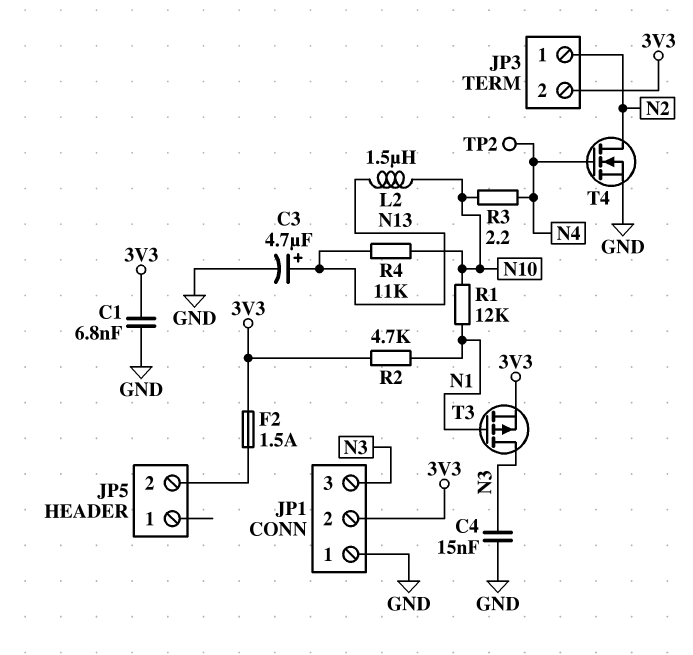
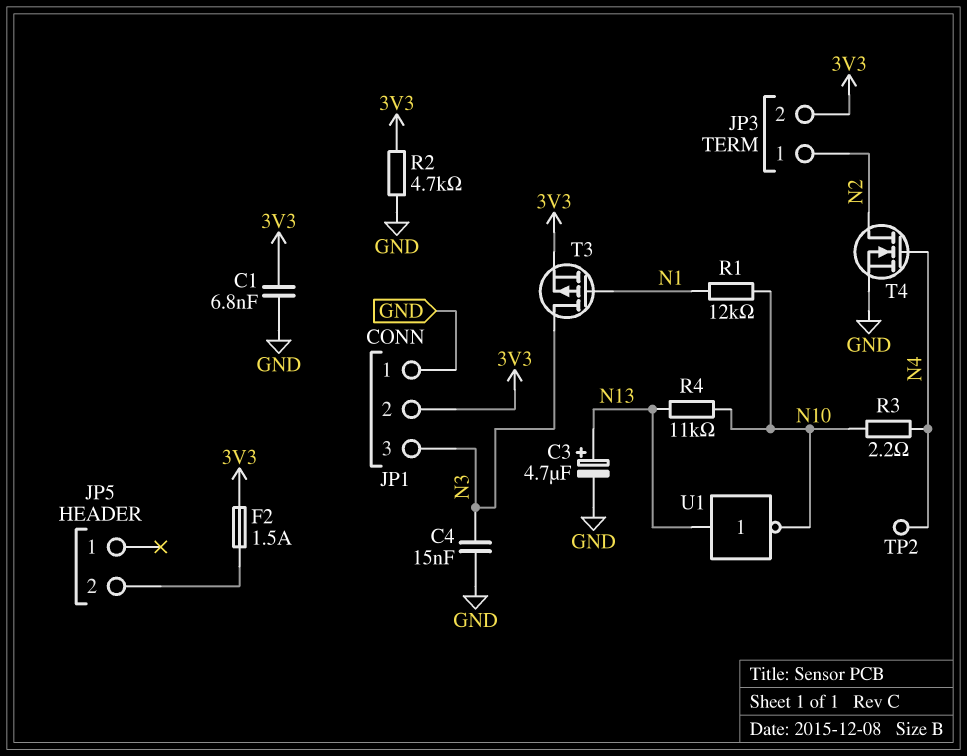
L2: 1.5uH (N10, N13) -> none
R2: 4.7k (3V3, N1) -> 4.7k (3V3, GND)
U1: none -> NOT (in N13, out N10)

